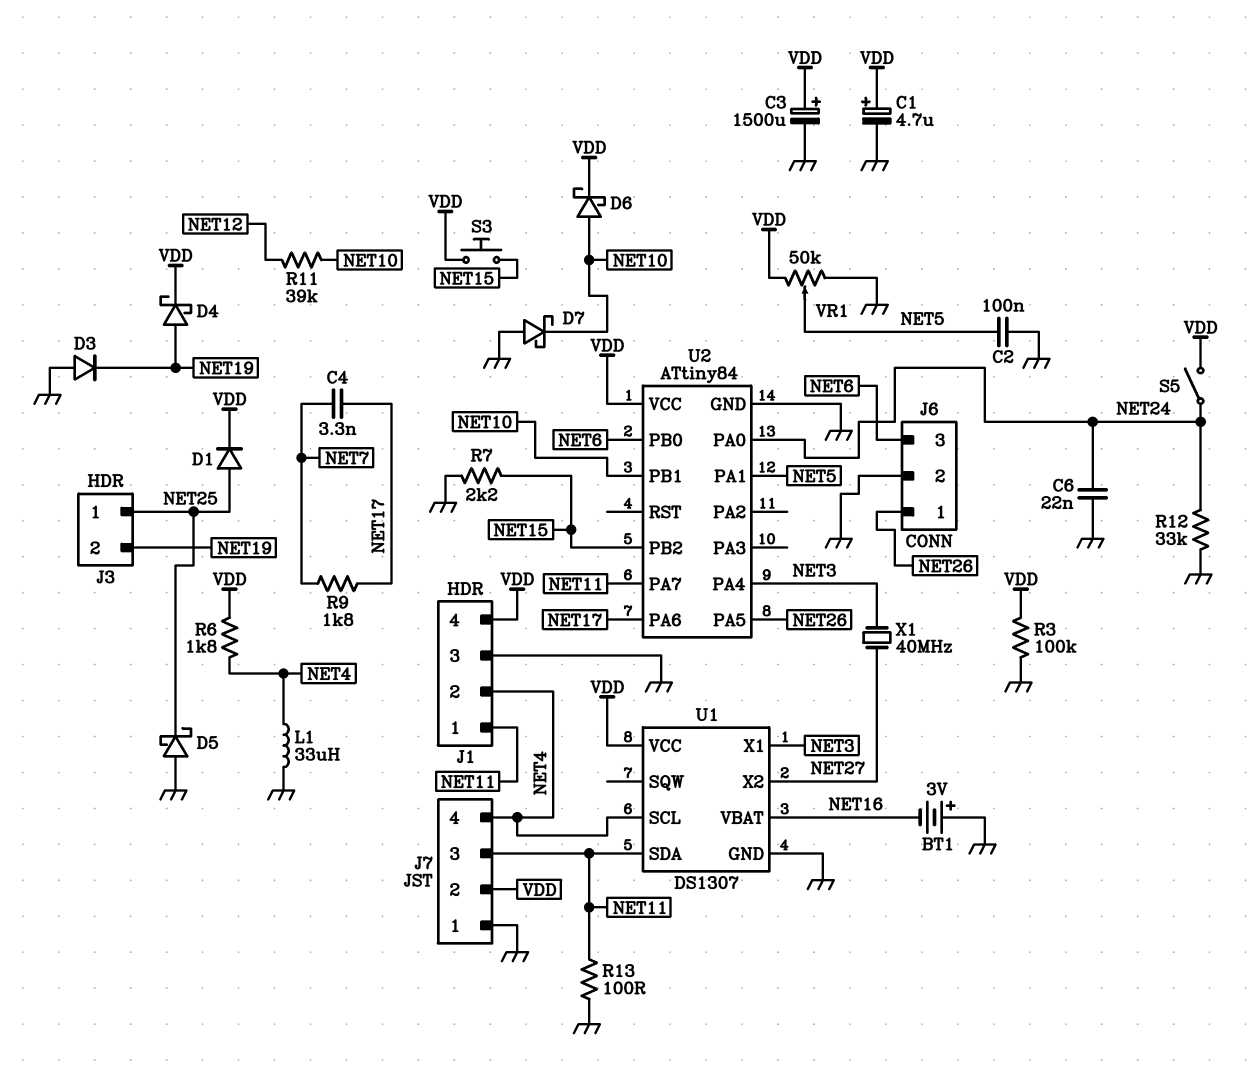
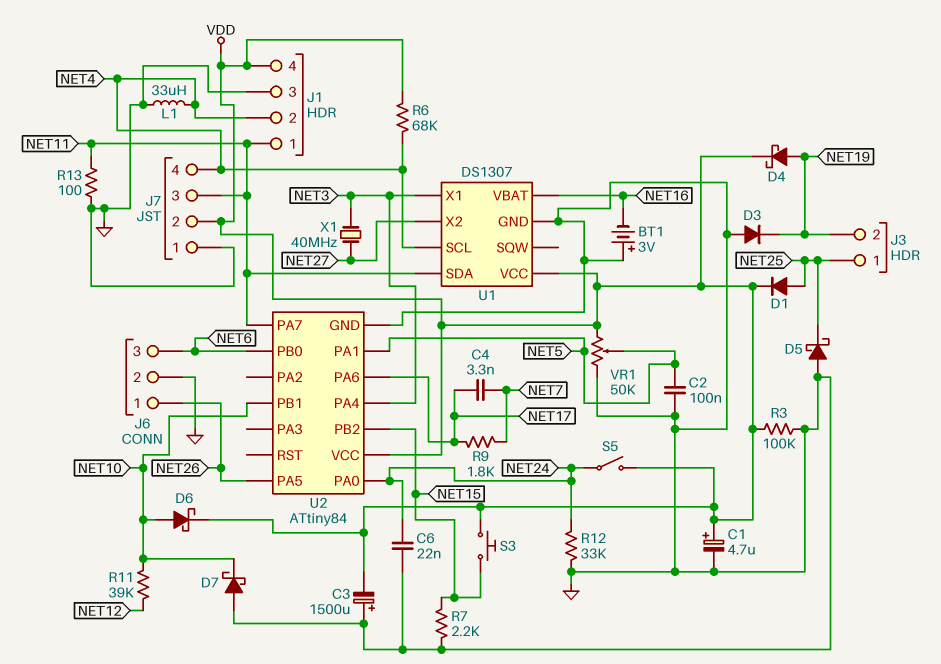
C3: 1500uF (plus VDD, minus GND) -> 1500uF (plus GND, minus VDD)
R6: 1.8k (NET4, VDD) -> 68k (NET4, VDD)

